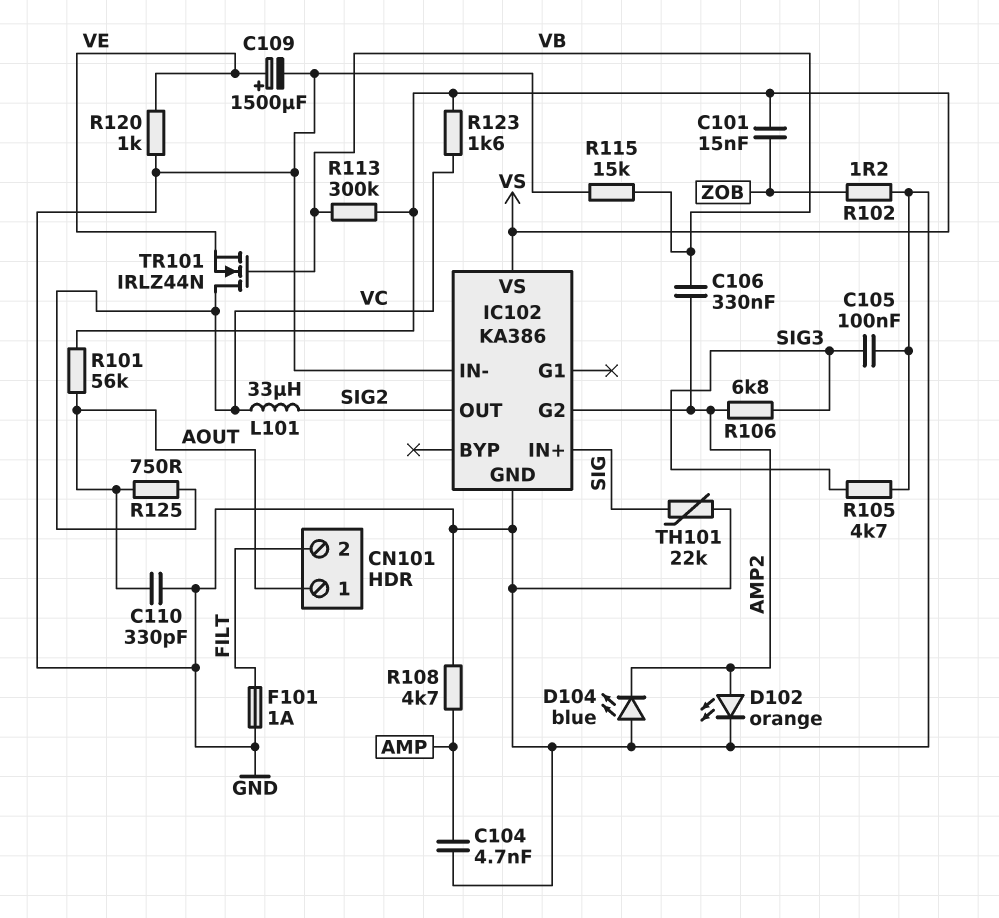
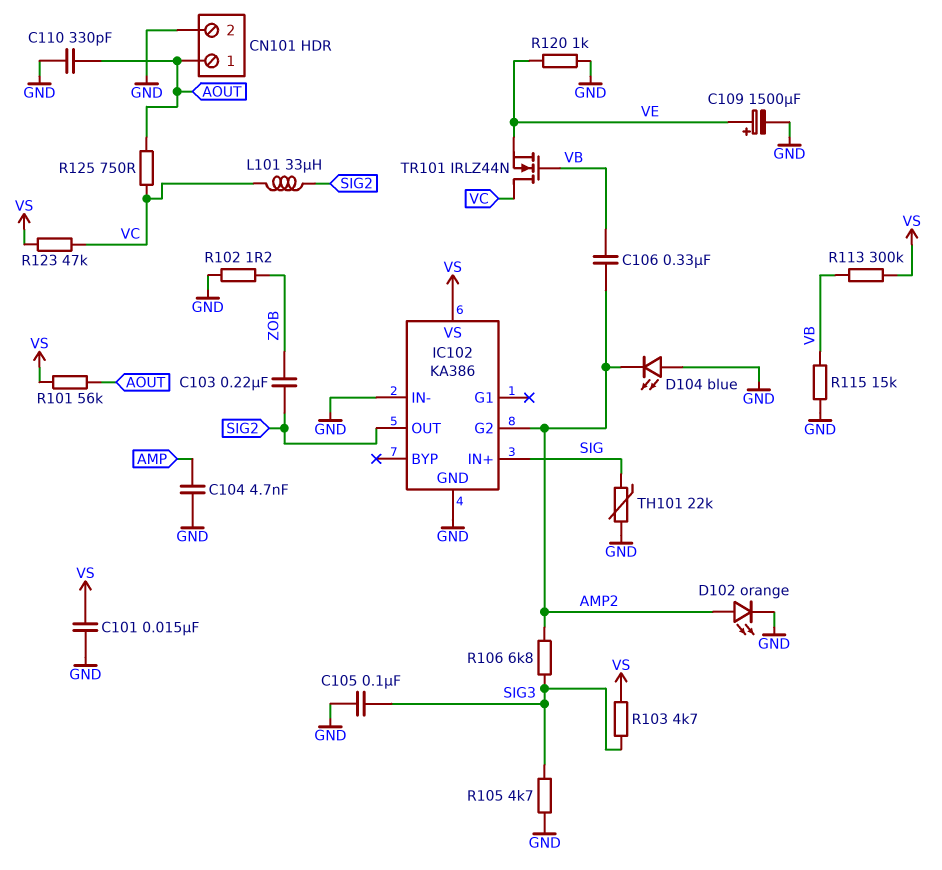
C101: 15nF (VS, ZOB) -> 15nF (GND, VS)
C103: none -> 220nF (SIG2, ZOB)
CN101 pin 2: FILT -> GND
F101: 1A (FILT, GND) -> none
R103: none -> 4.7k (SIG3, VS)
R108: 4.7k (AMP, GND) -> none
R123: 1.6k (VC, VS) -> 47k (VC, VS)

